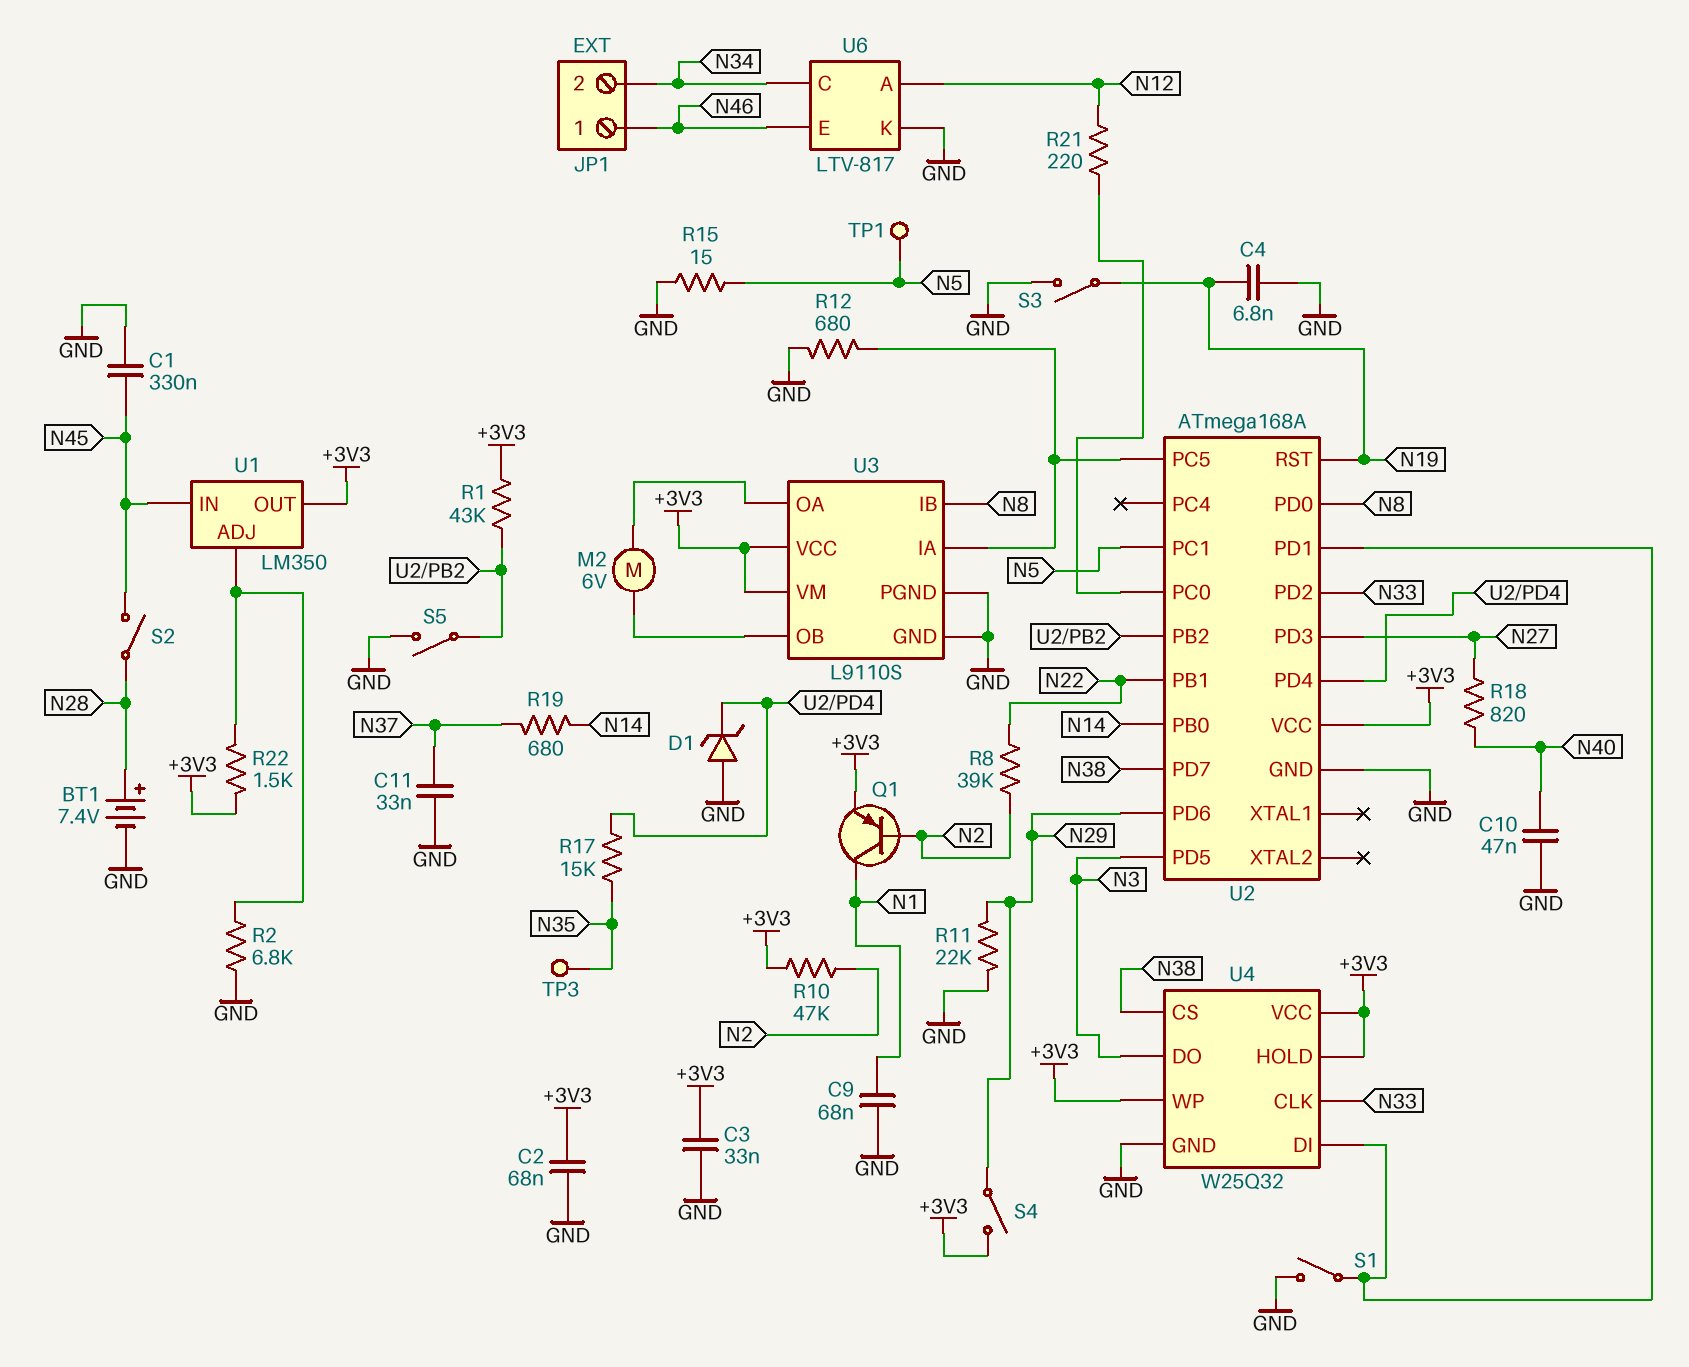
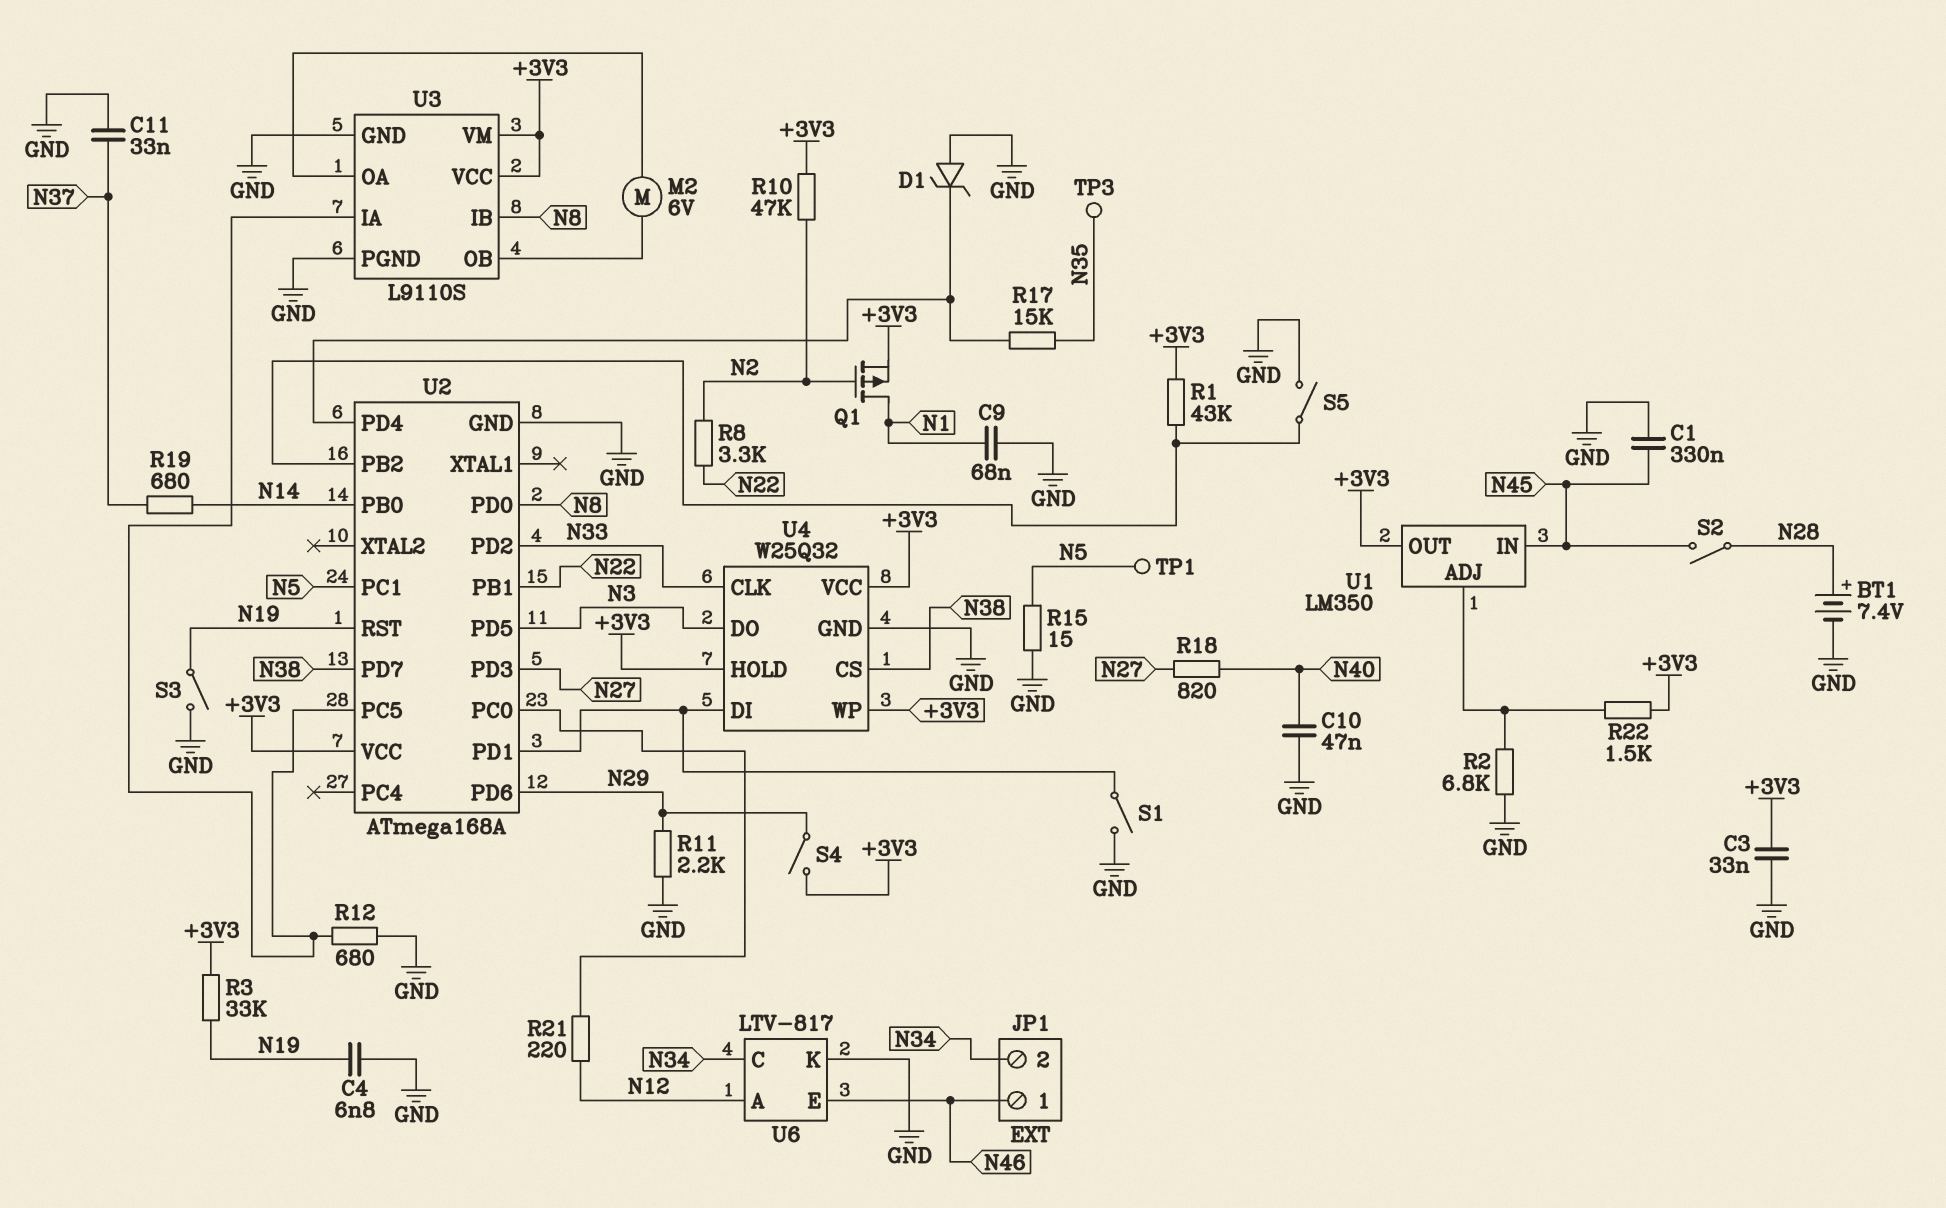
C2: 68nF (+3V3, GND) -> none
Q1: PNP (B N2, C N1, E +3V3) -> PMOS (G N2, D N1, S +3V3)
R3: none -> 33k (+3V3, N19)
R8: 39k (N2, N22) -> 3.3k (N2, N22)
R11: 22k (GND, N29) -> 2.2k (GND, N29)

